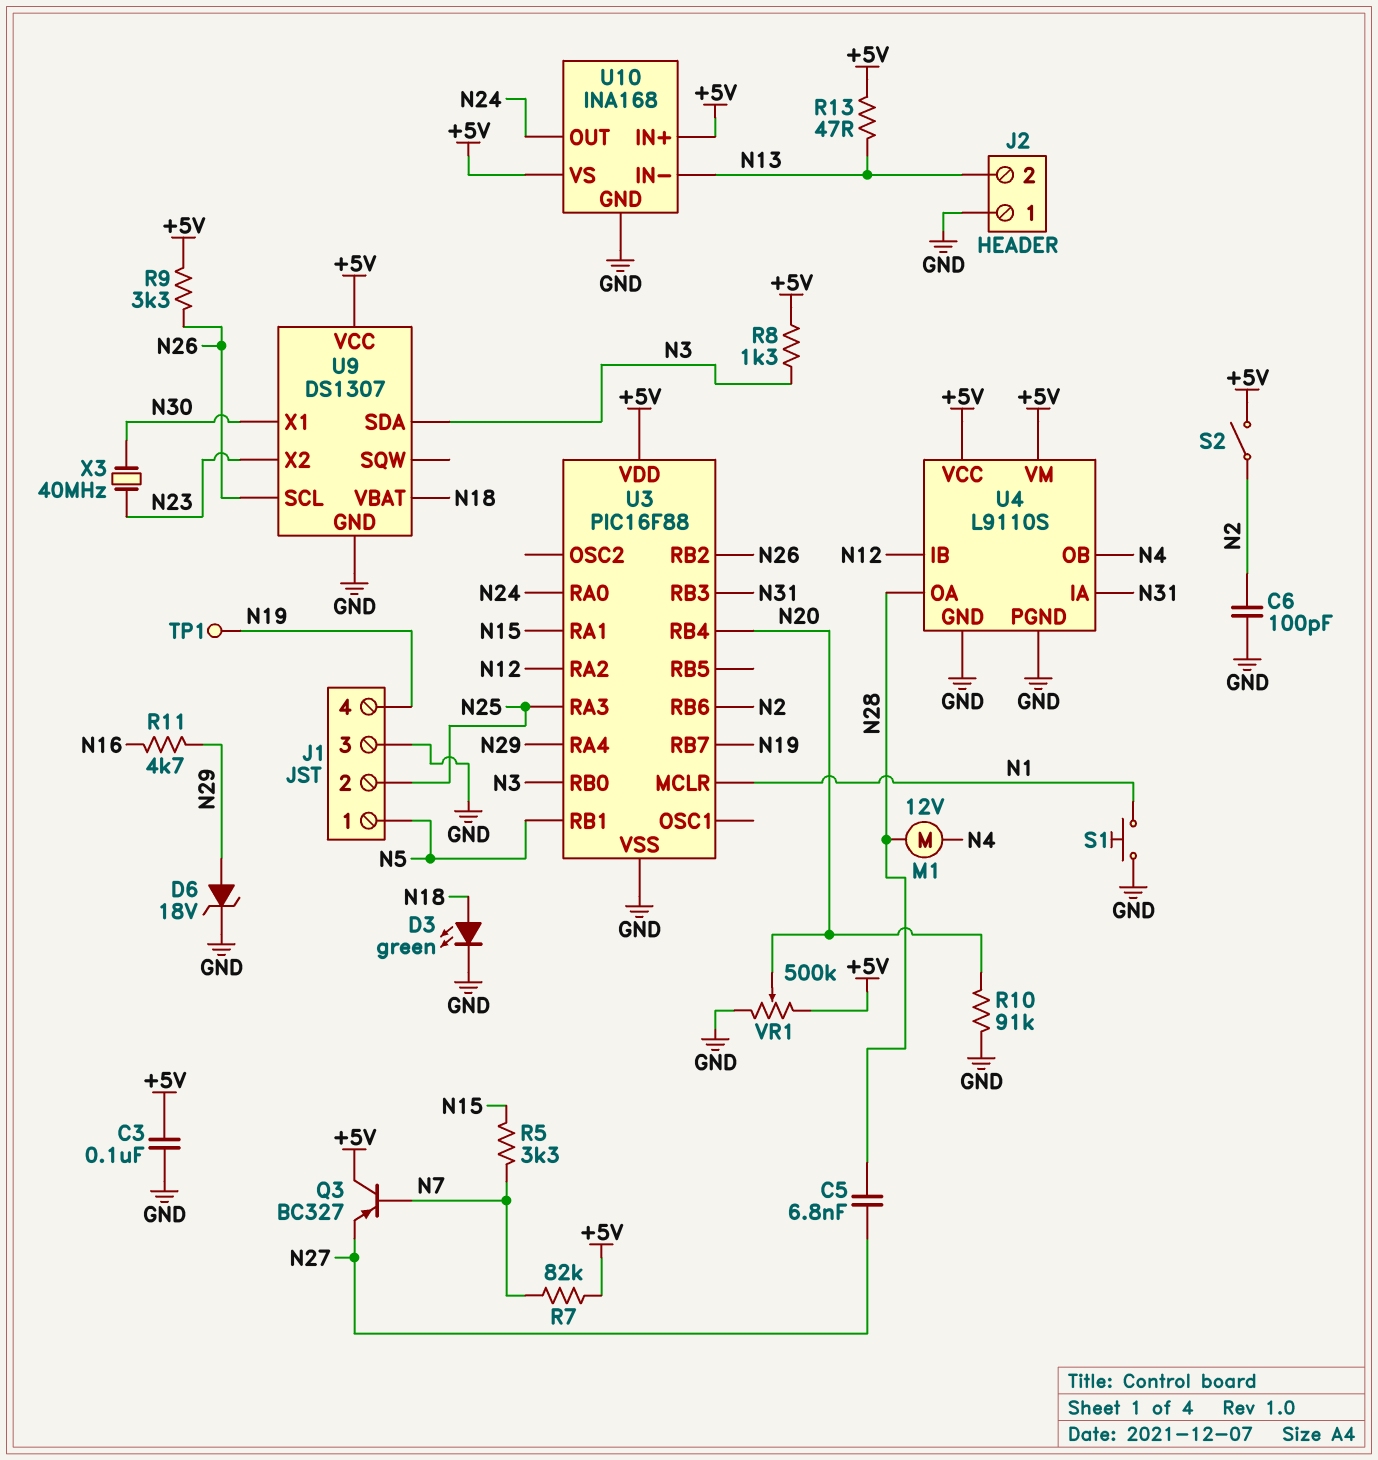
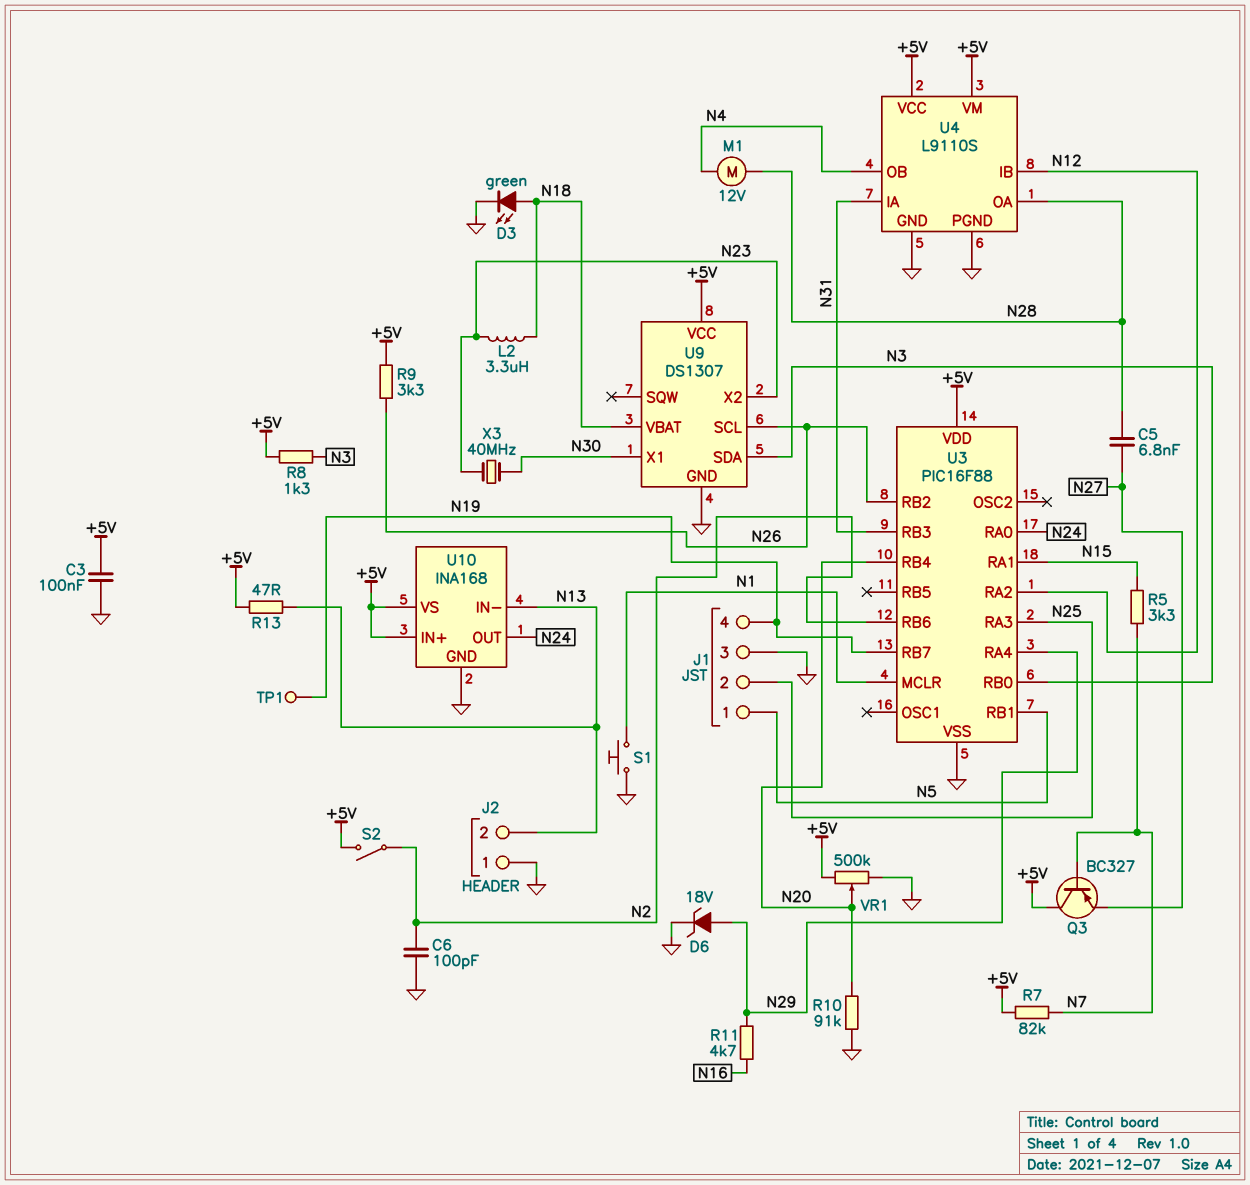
L2: none -> 3.3uH (N18, N23)

